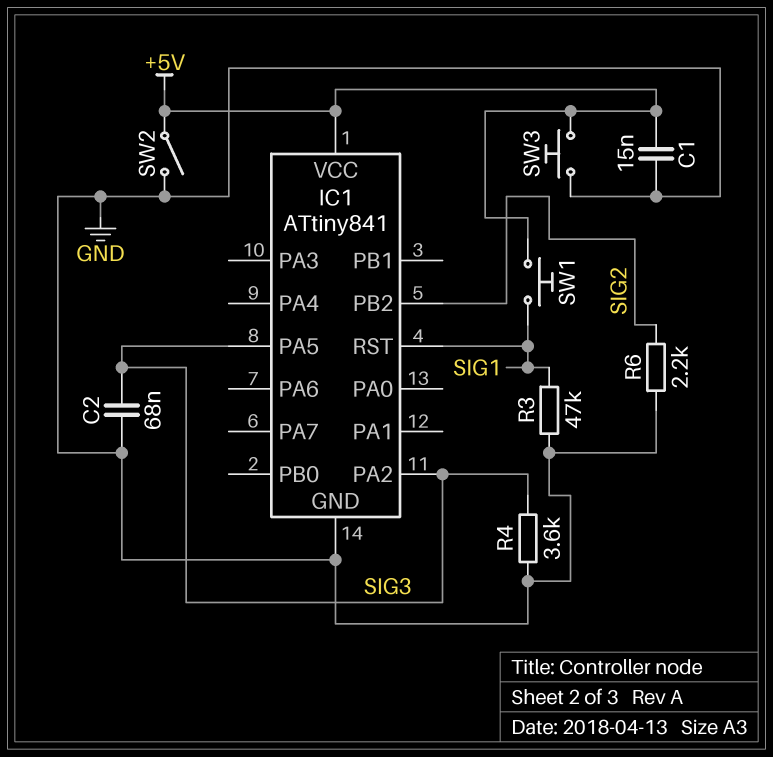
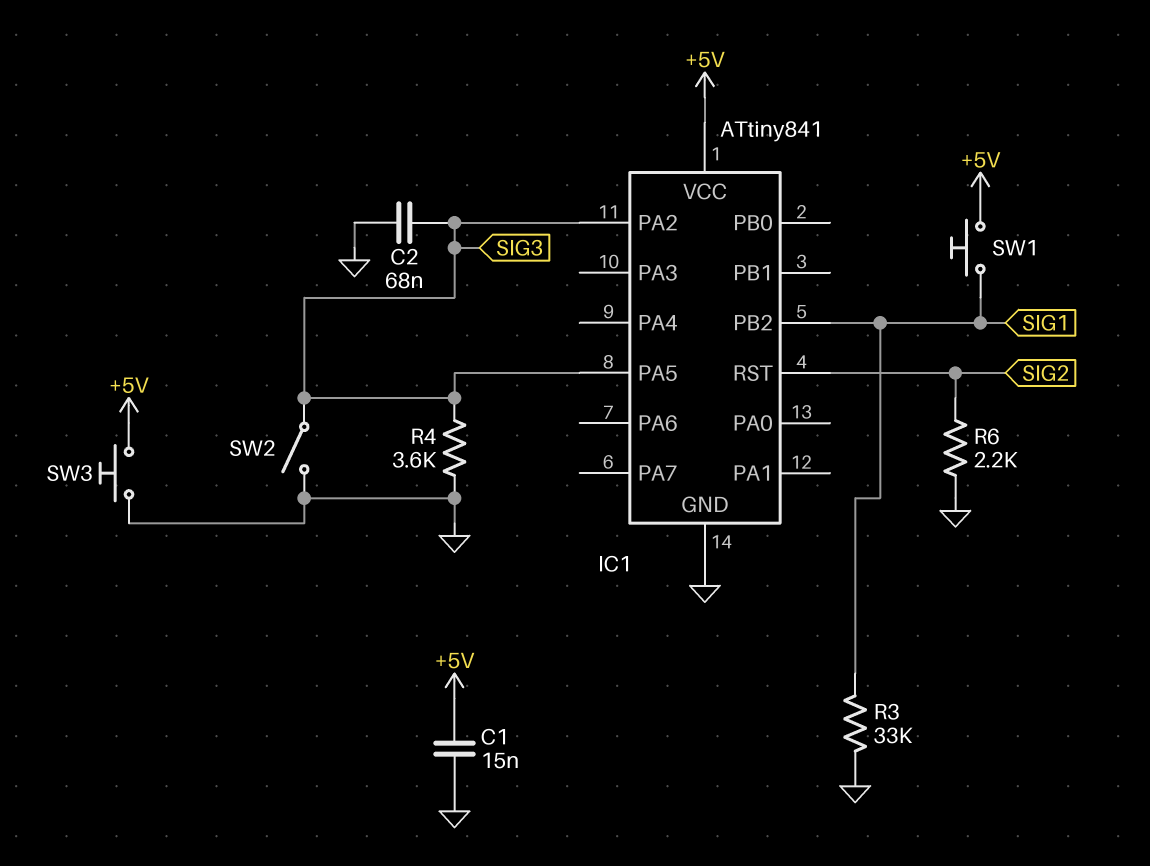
IC1 pin PB2: SIG2 -> SIG1
IC1 pin RST: SIG1 -> SIG2
R3: 47k (GND, SIG1) -> 33k (GND, SIG1)
SW2: switch (+5V, GND) -> switch (GND, SIG3)

